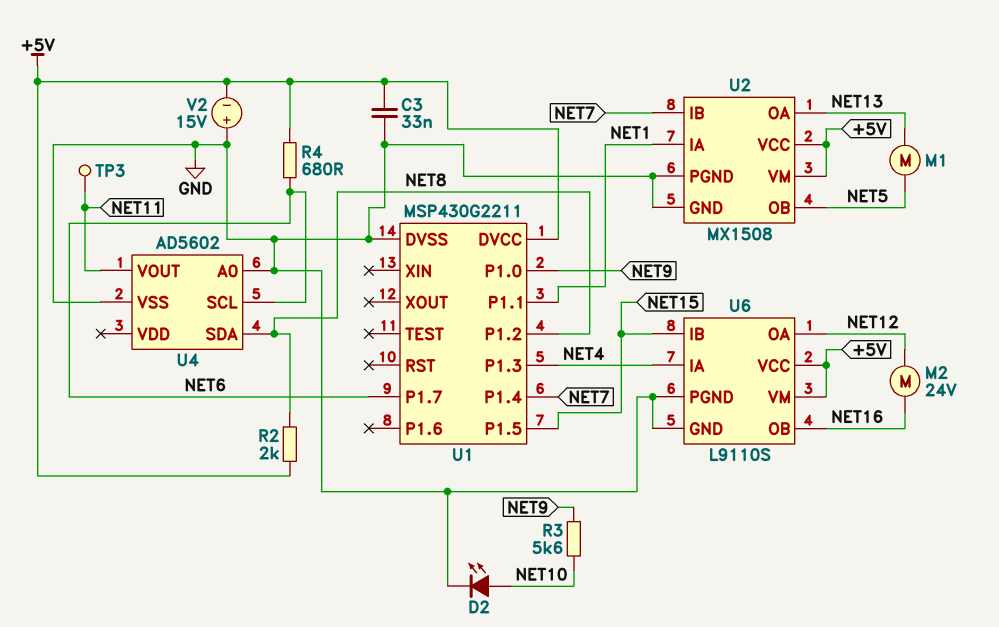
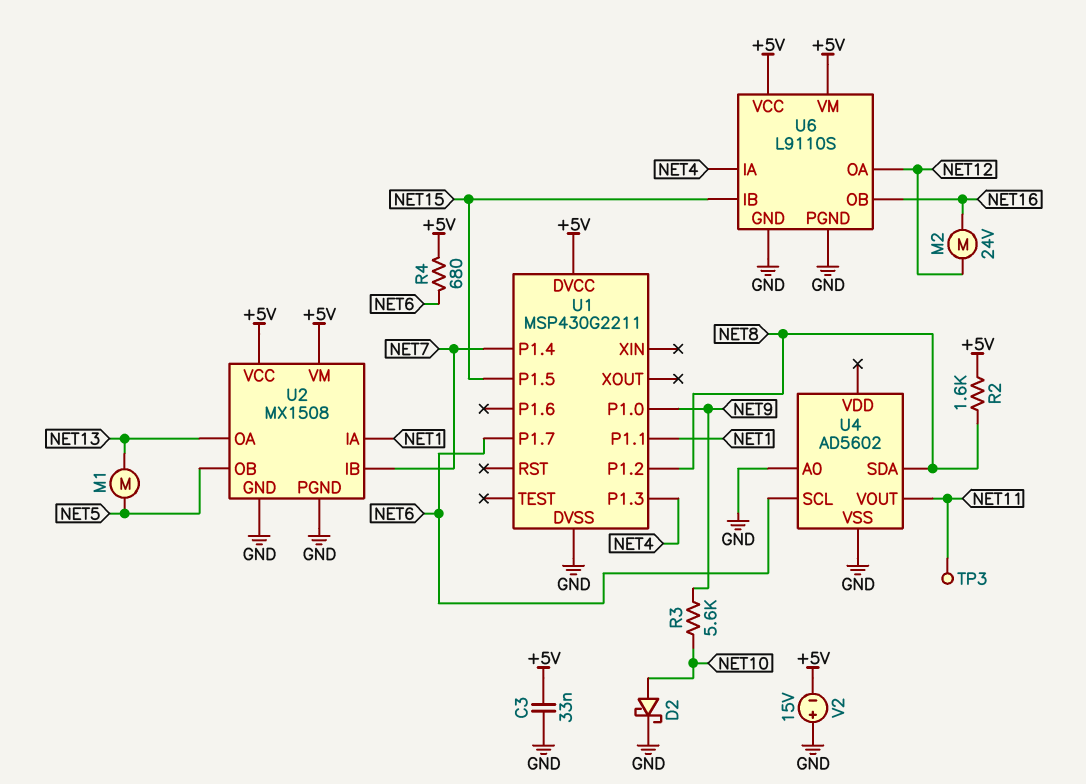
D2: LED (A NET10, K GND) -> schottky (A NET10, K GND)
R2: 2k (+5V, NET8) -> 1.6k (+5V, NET8)

